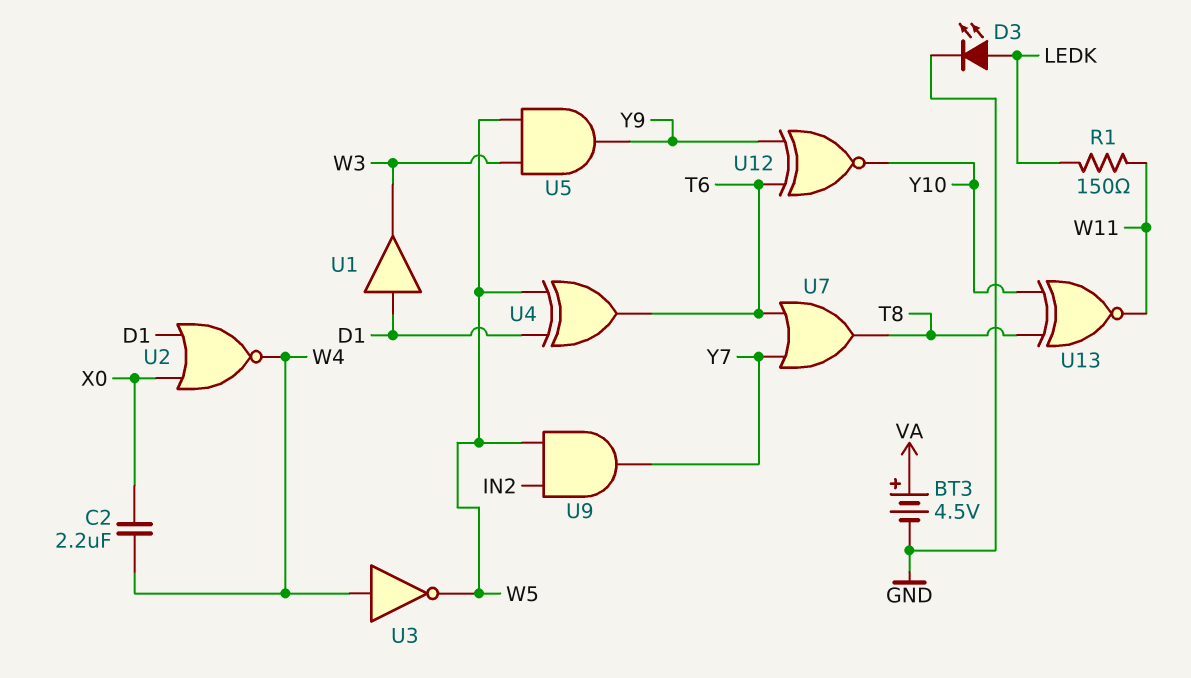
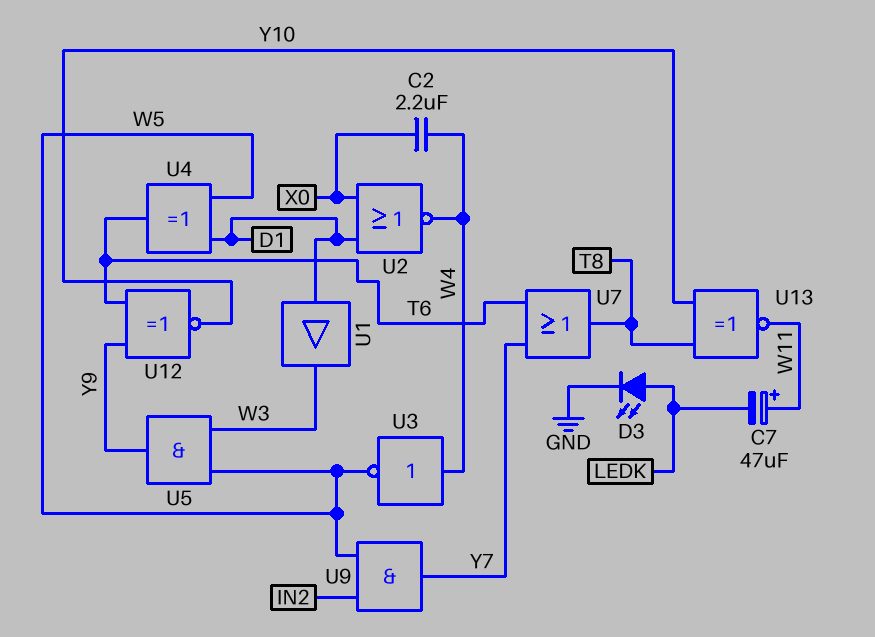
BT3: 4.5V (plus VA, minus GND) -> none
C7: none -> 47uF (plus W11, minus LEDK)
R1: 150 (LEDK, W11) -> none

